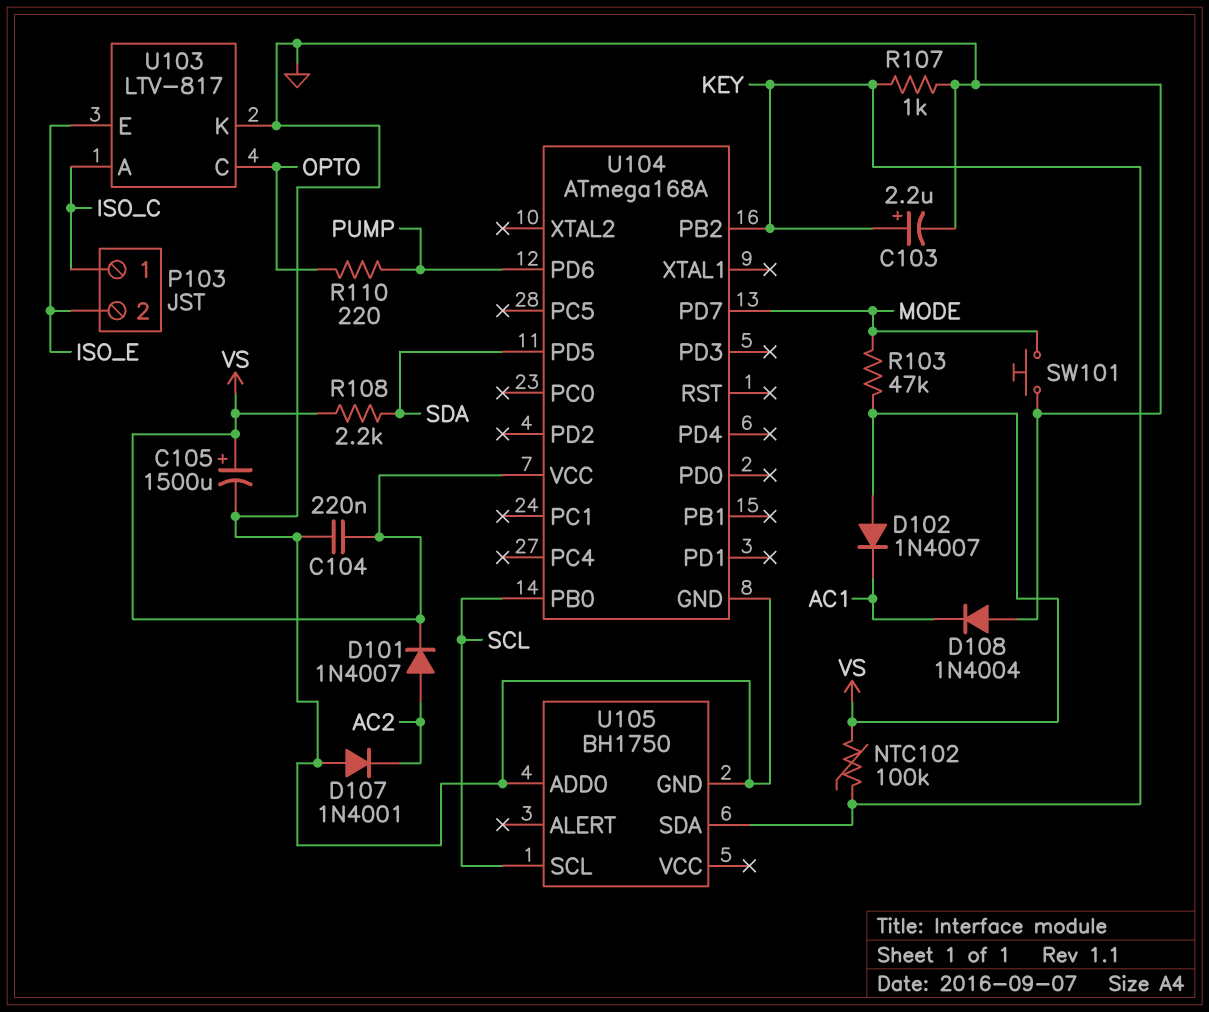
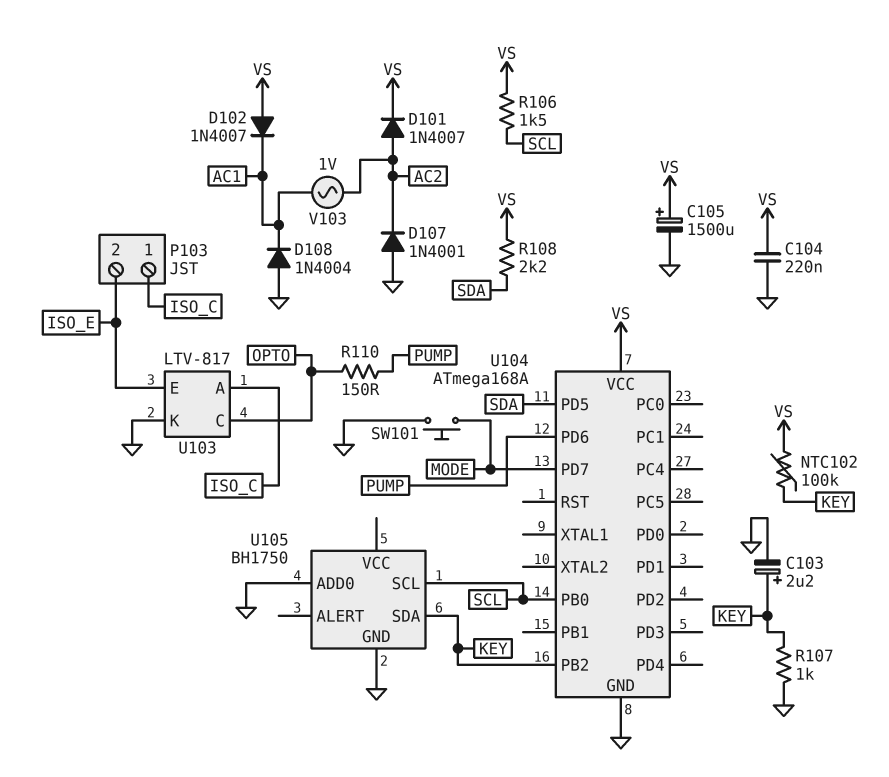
R103: 47k (MODE, VS) -> none
R106: none -> 1.5k (SCL, VS)
R110: 220 (OPTO, PUMP) -> 150 (OPTO, PUMP)
V103: none -> AC 1V (AC1, AC2)

